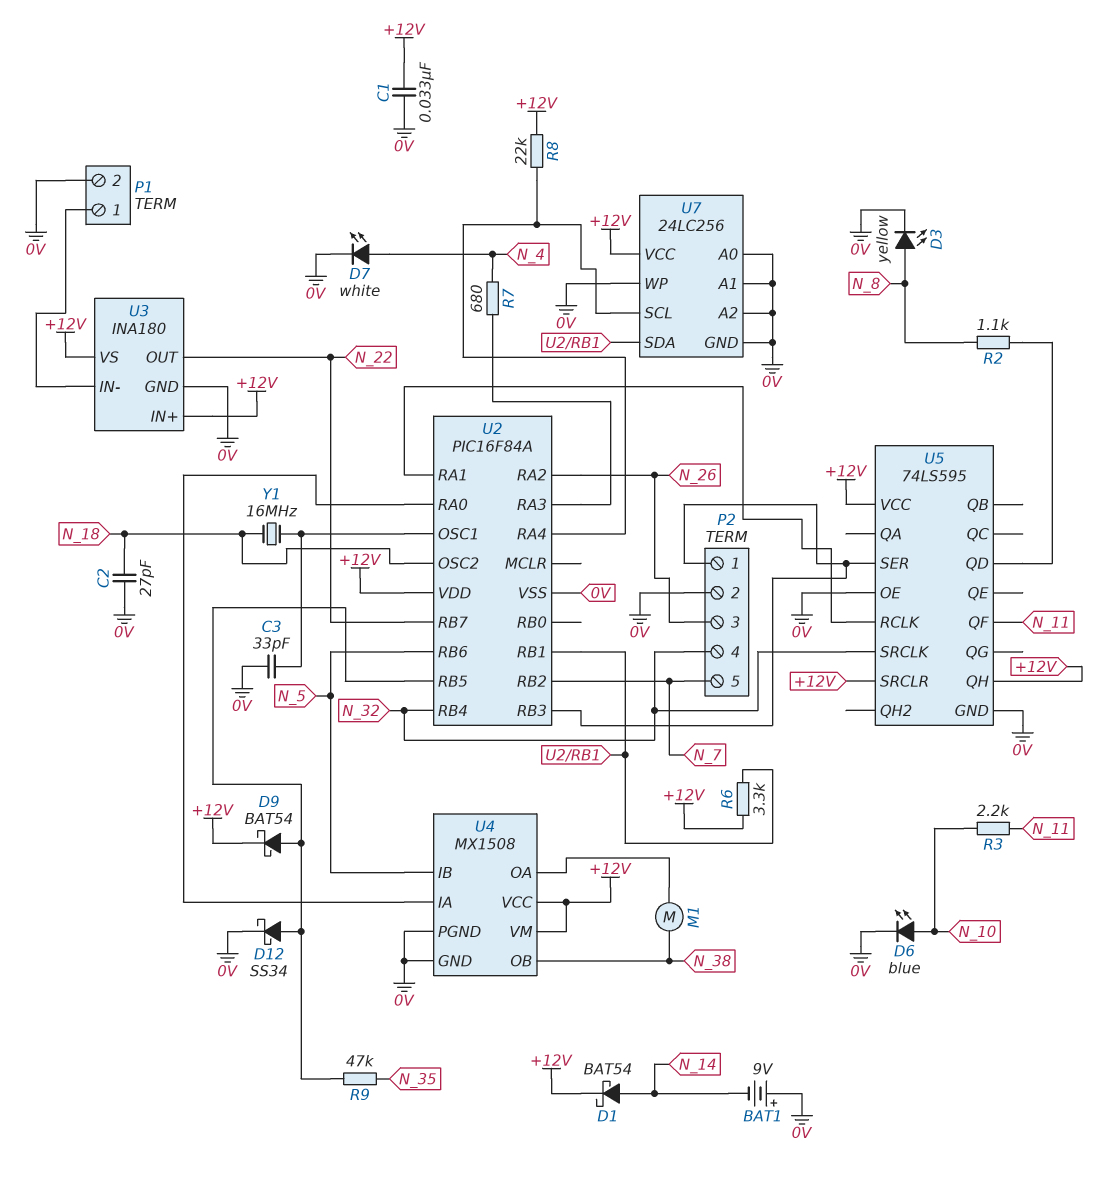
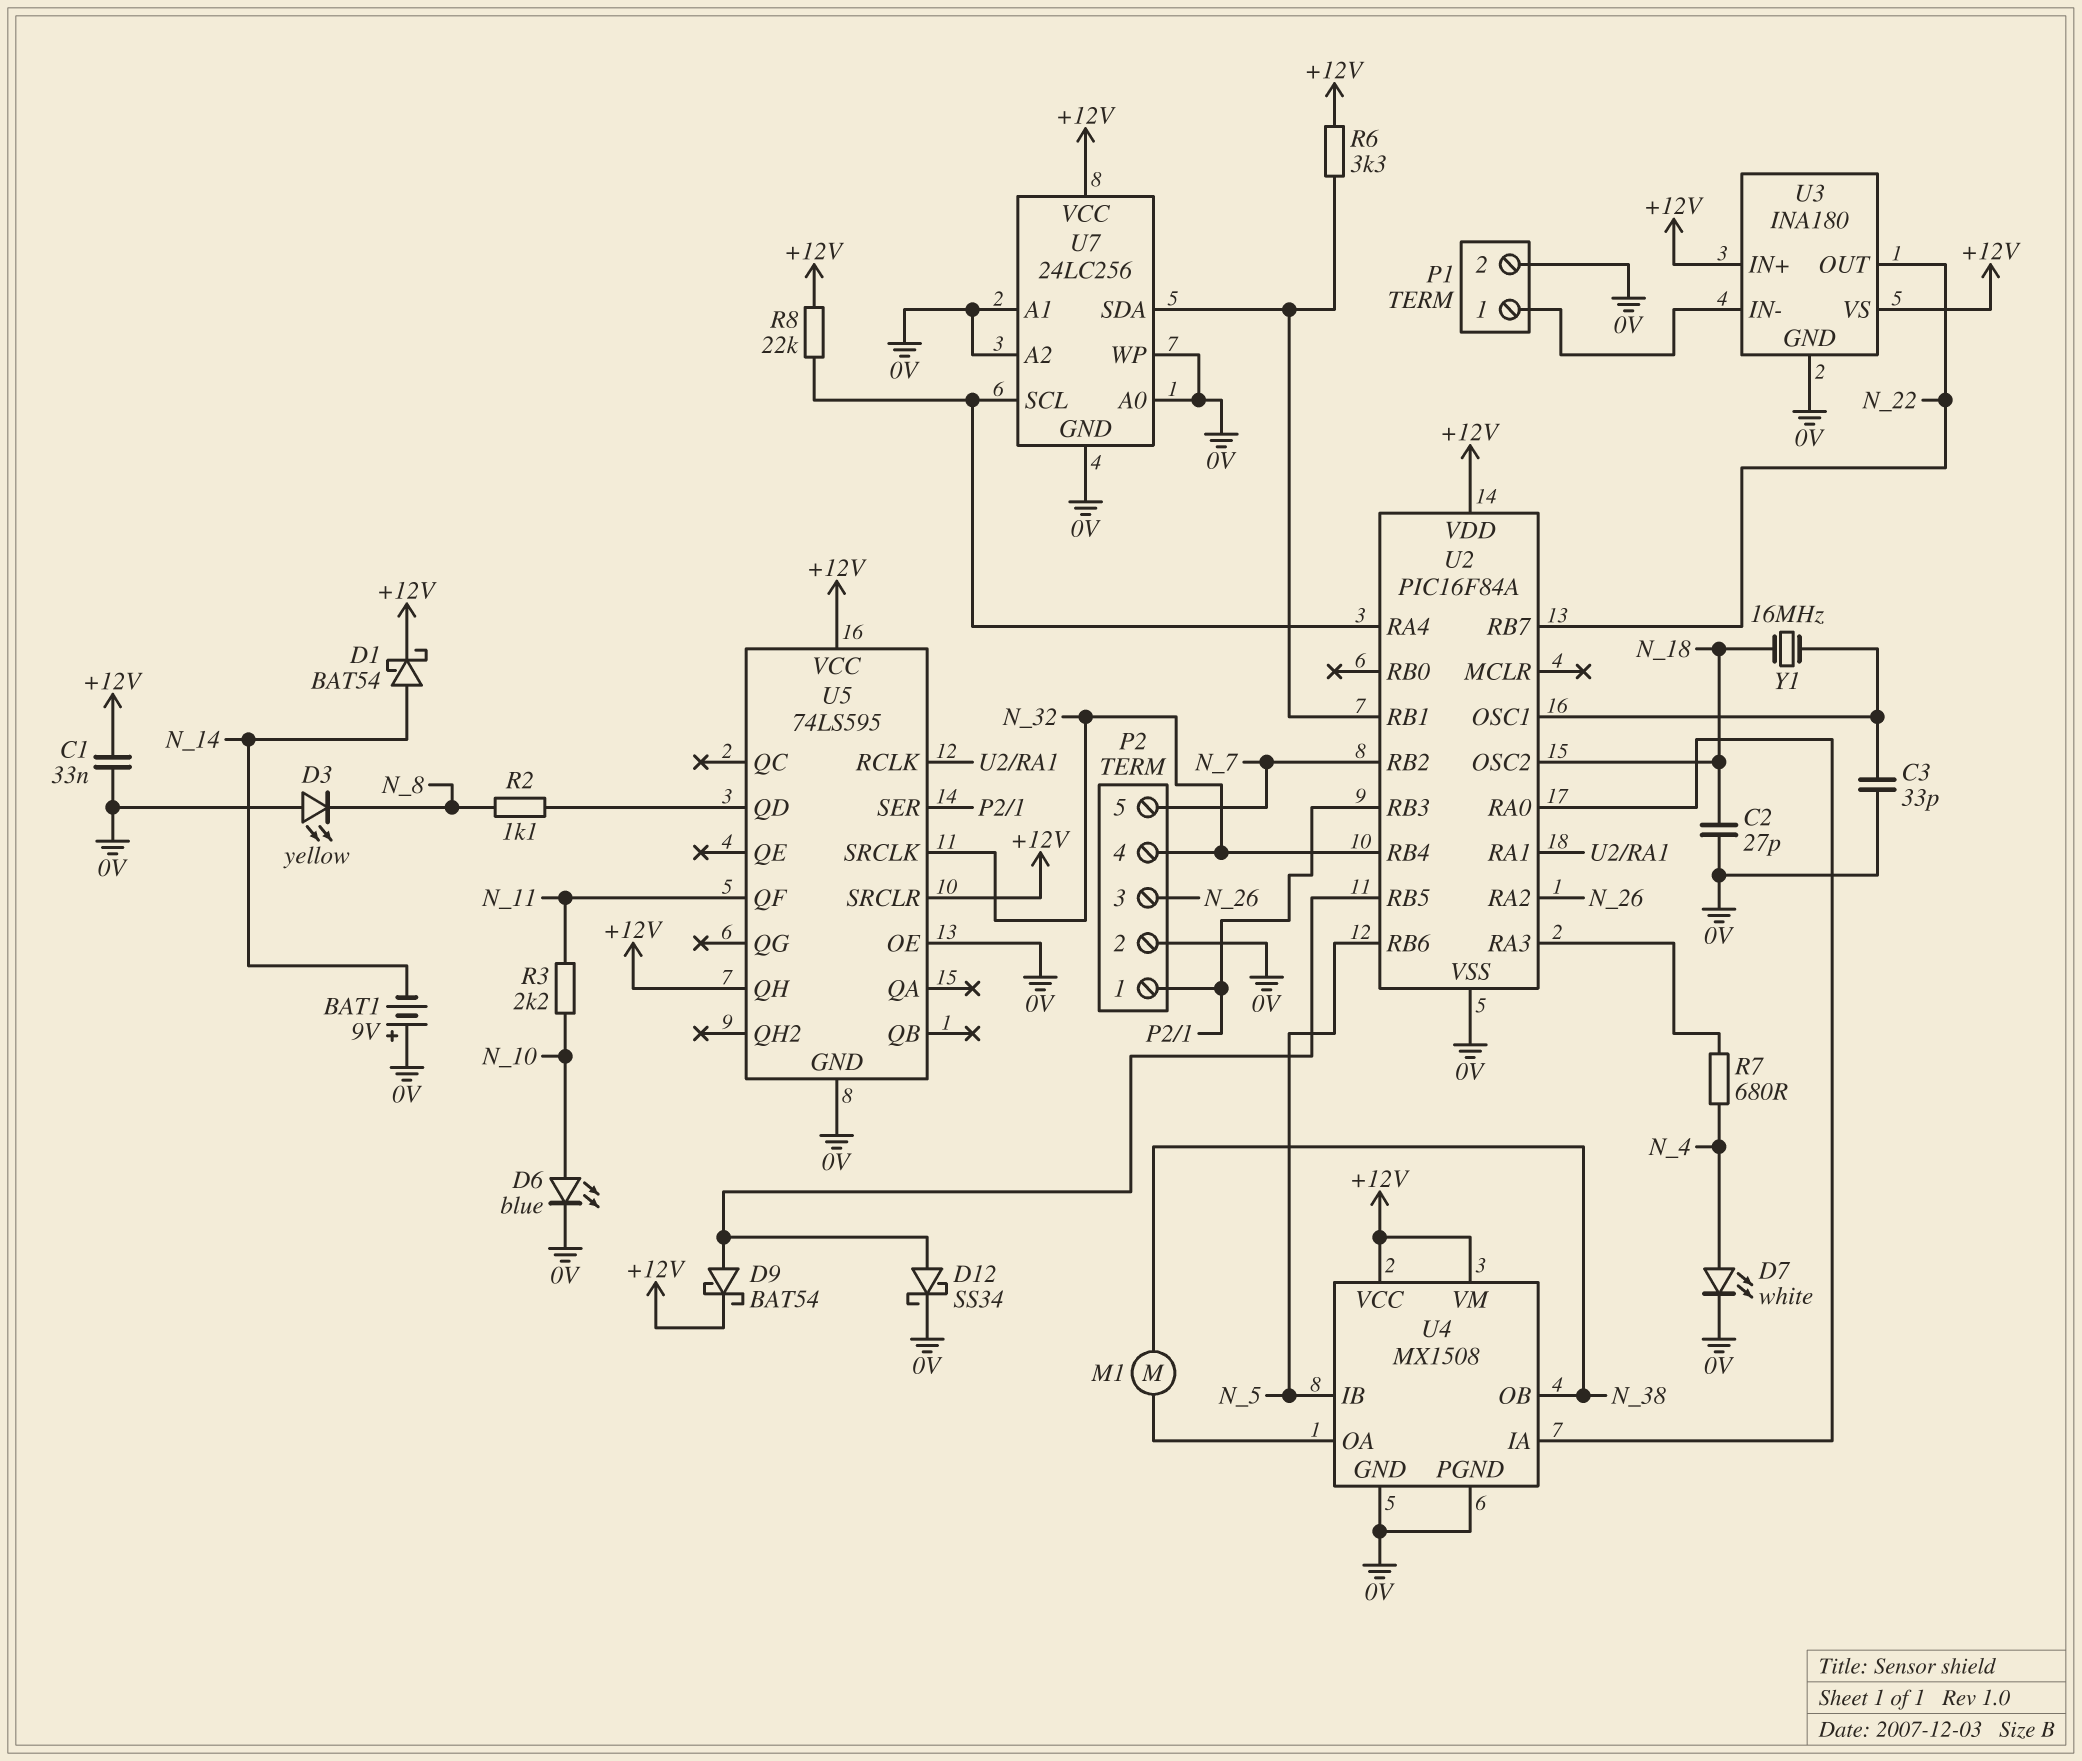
D3: LED yellow (A N_8, K 0V) -> LED yellow (A 0V, K N_8)
R9: 47k (N_35, U2/RB5) -> none

